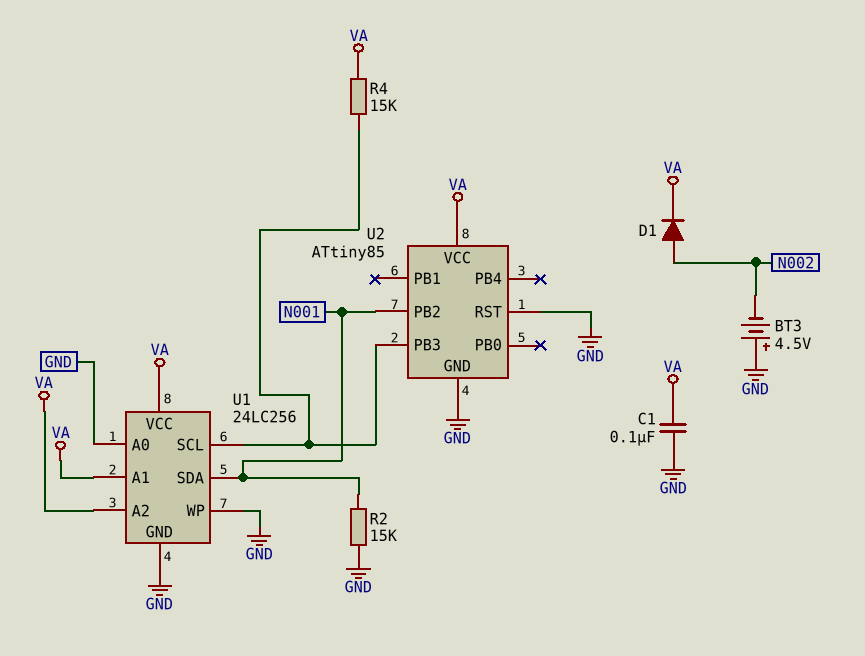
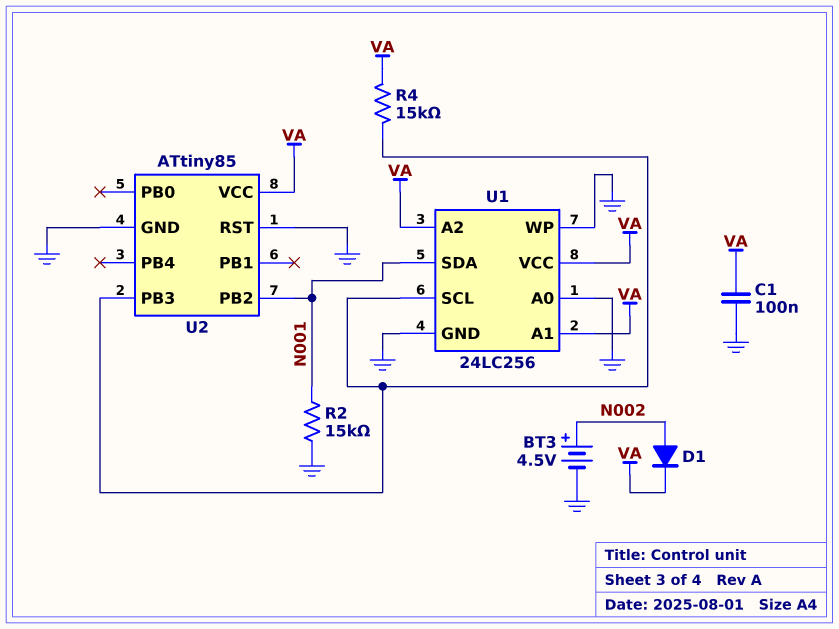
BT3: 4.5V (plus GND, minus N002) -> 4.5V (plus N002, minus GND)

